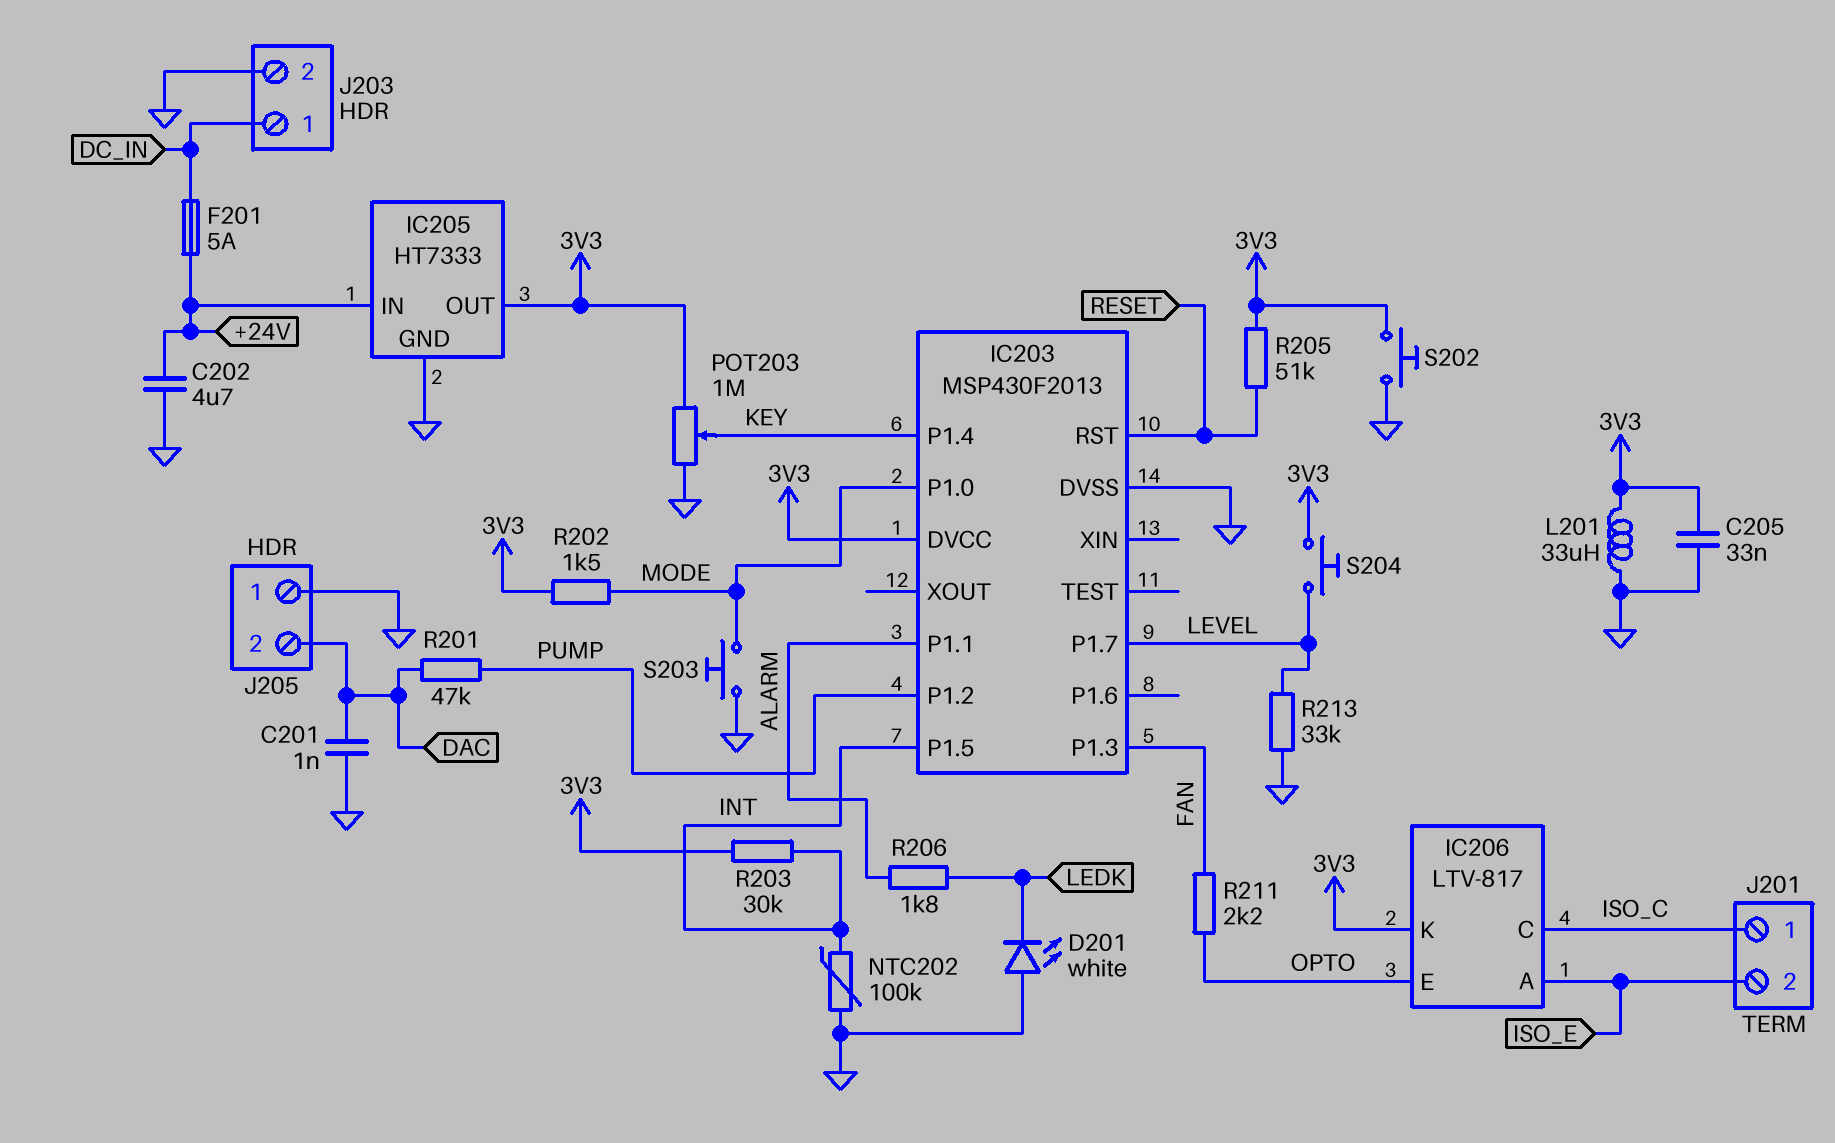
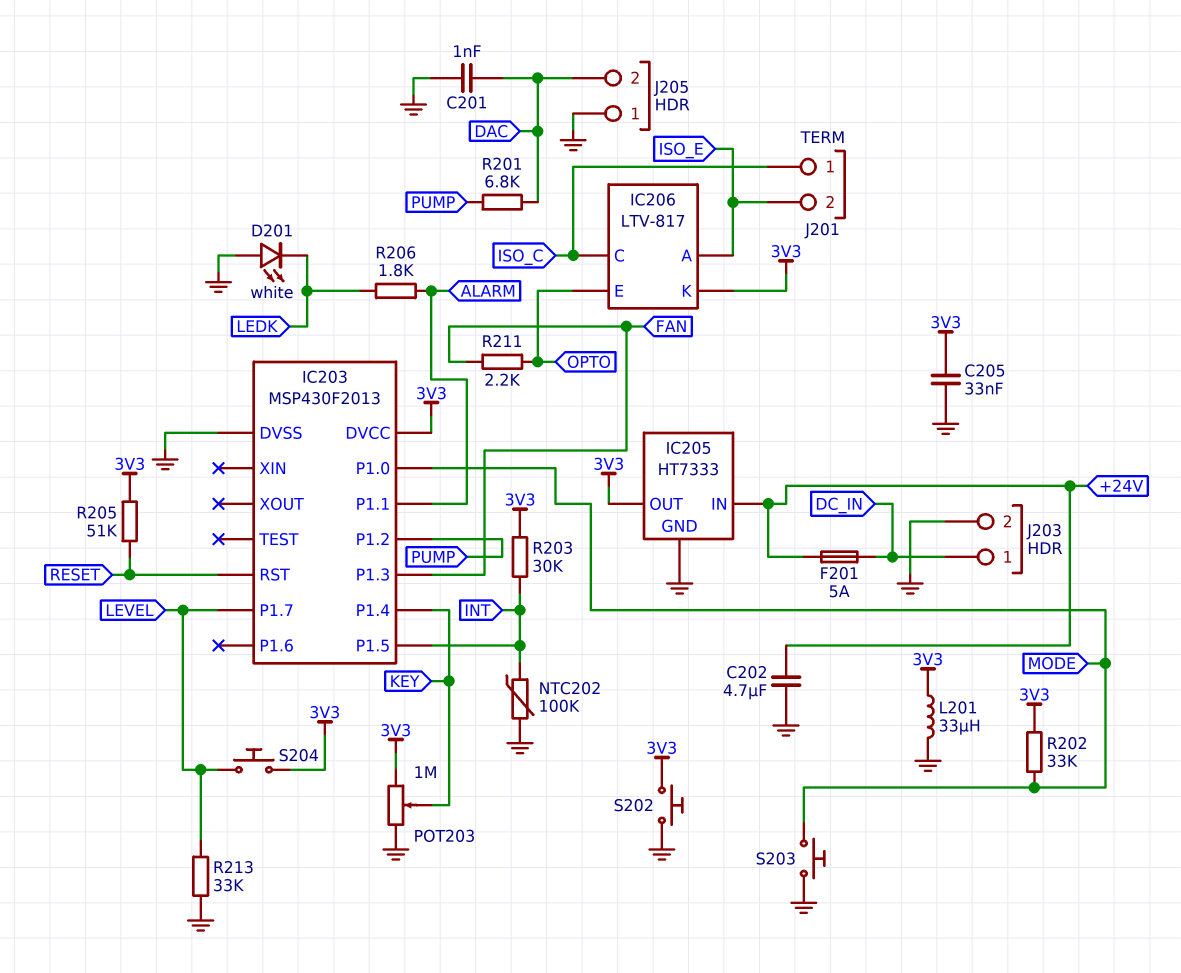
R201: 47k (DAC, PUMP) -> 6.8k (DAC, PUMP)
R202: 1.5k (3V3, MODE) -> 33k (3V3, MODE)

